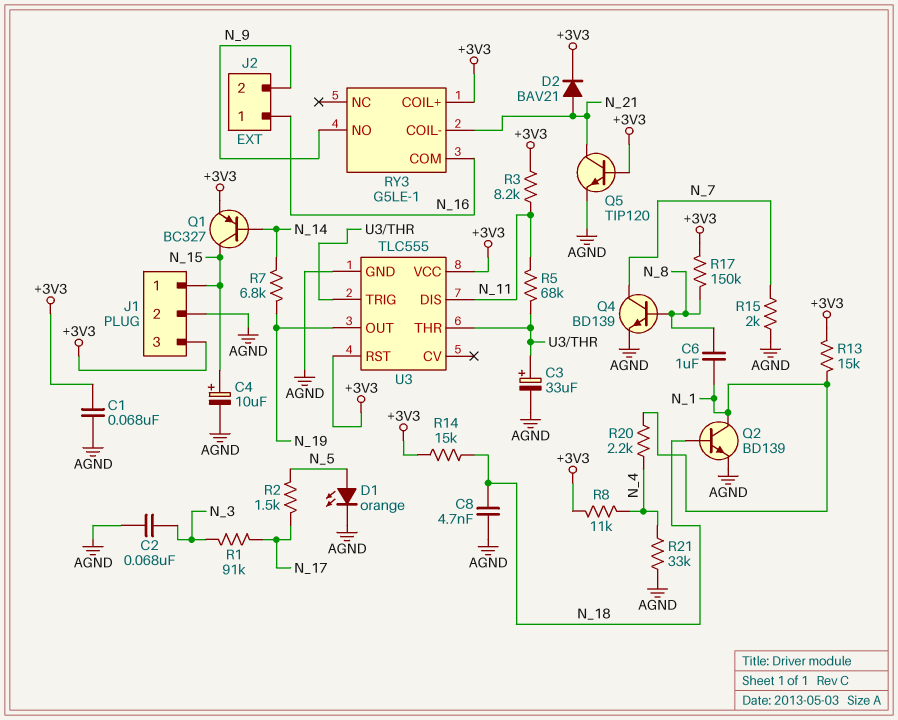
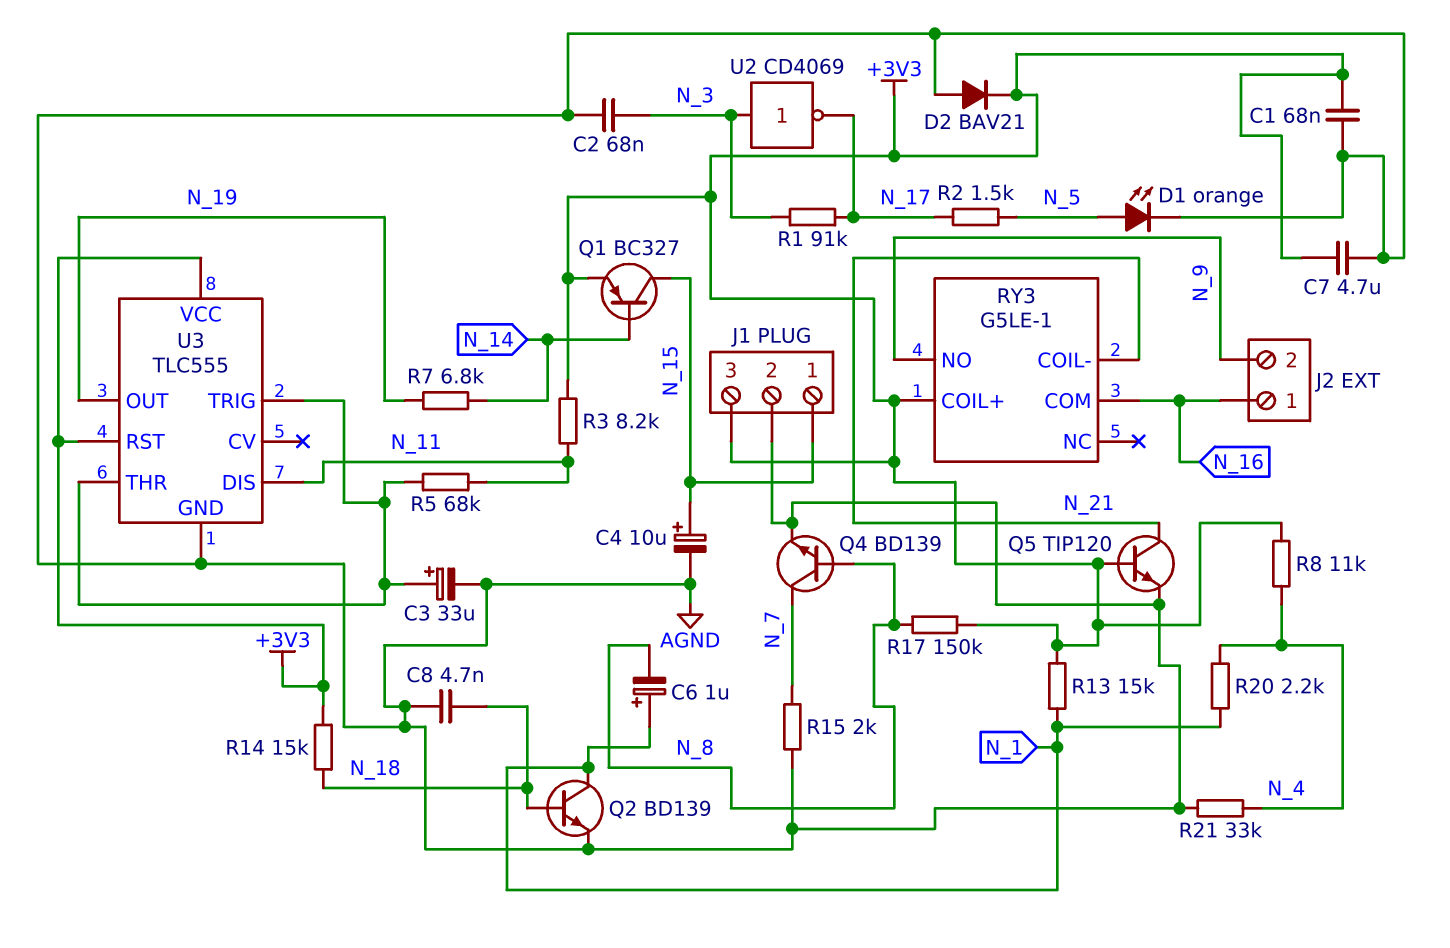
C6: 1uF (N_1, N_8) -> 1uF (plus N_1, minus N_8)
C7: none -> 4.7uF (+3V3, AGND)
D2: diode BAV21 (A N_21, K +3V3) -> diode BAV21 (A AGND, K +3V3)
U2: none -> NOT CD4069 (in N_3, out N_17)

